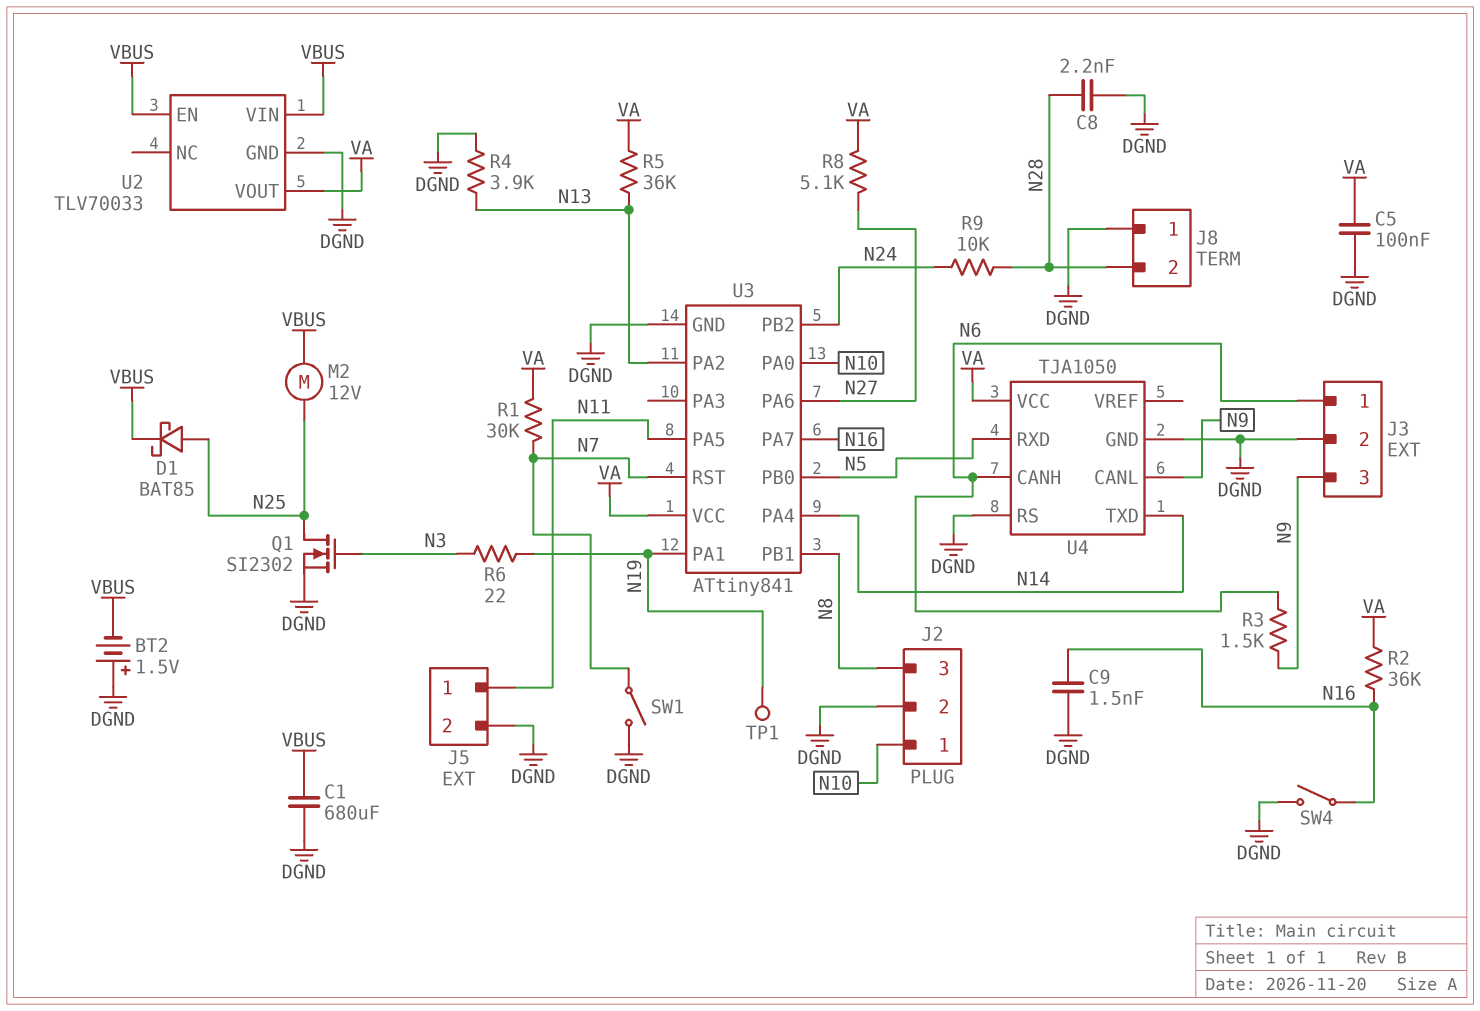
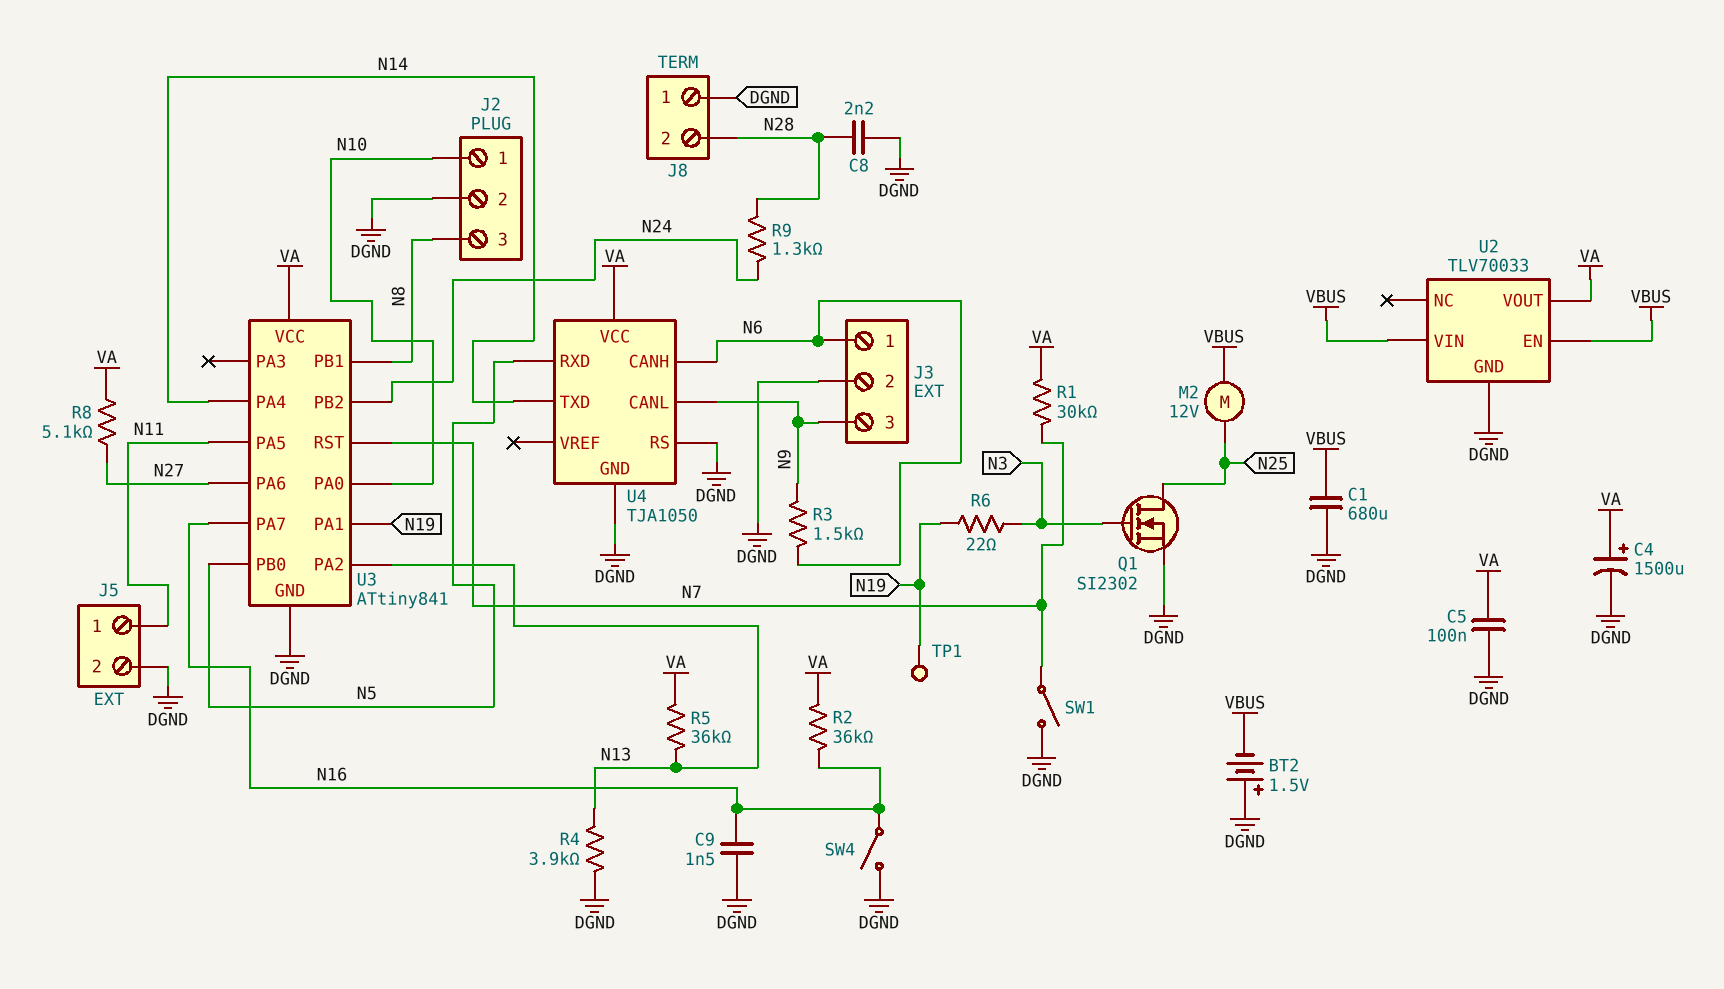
C4: none -> 1500uF (plus VA, minus DGND)
D1: schottky BAT85 (A N25, K VBUS) -> none
R9: 10k (N24, N28) -> 1.3k (N24, N28)

